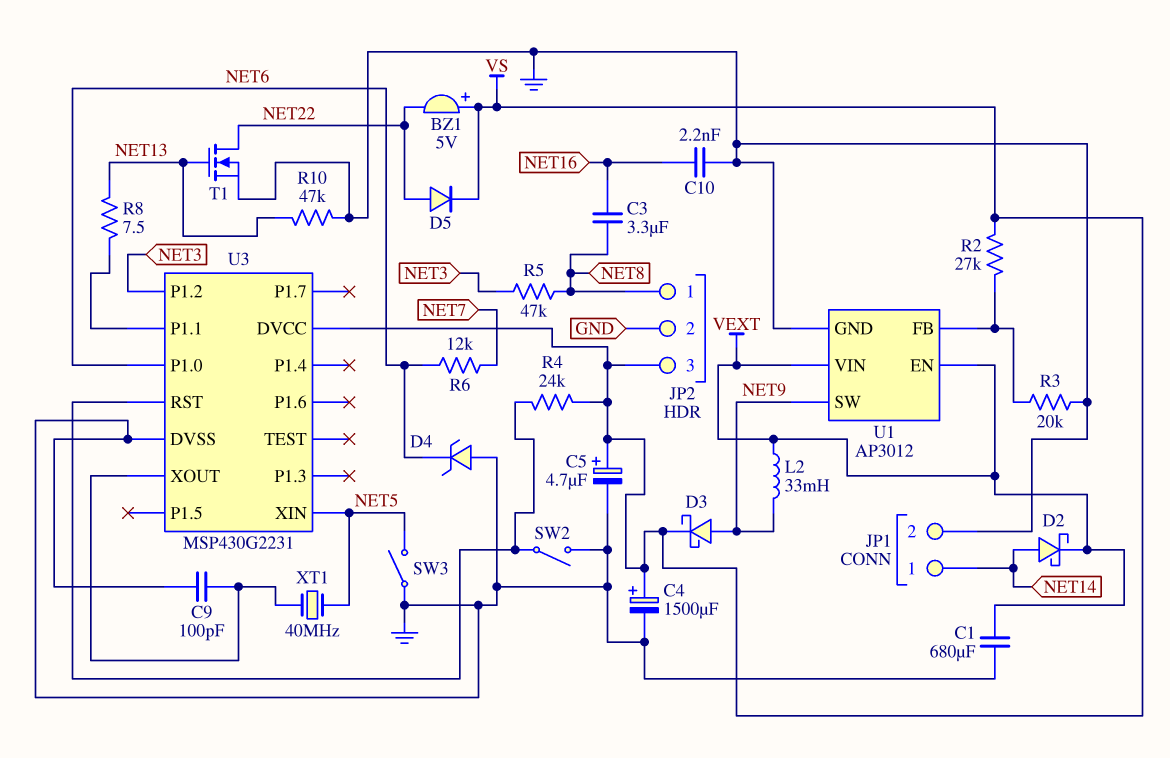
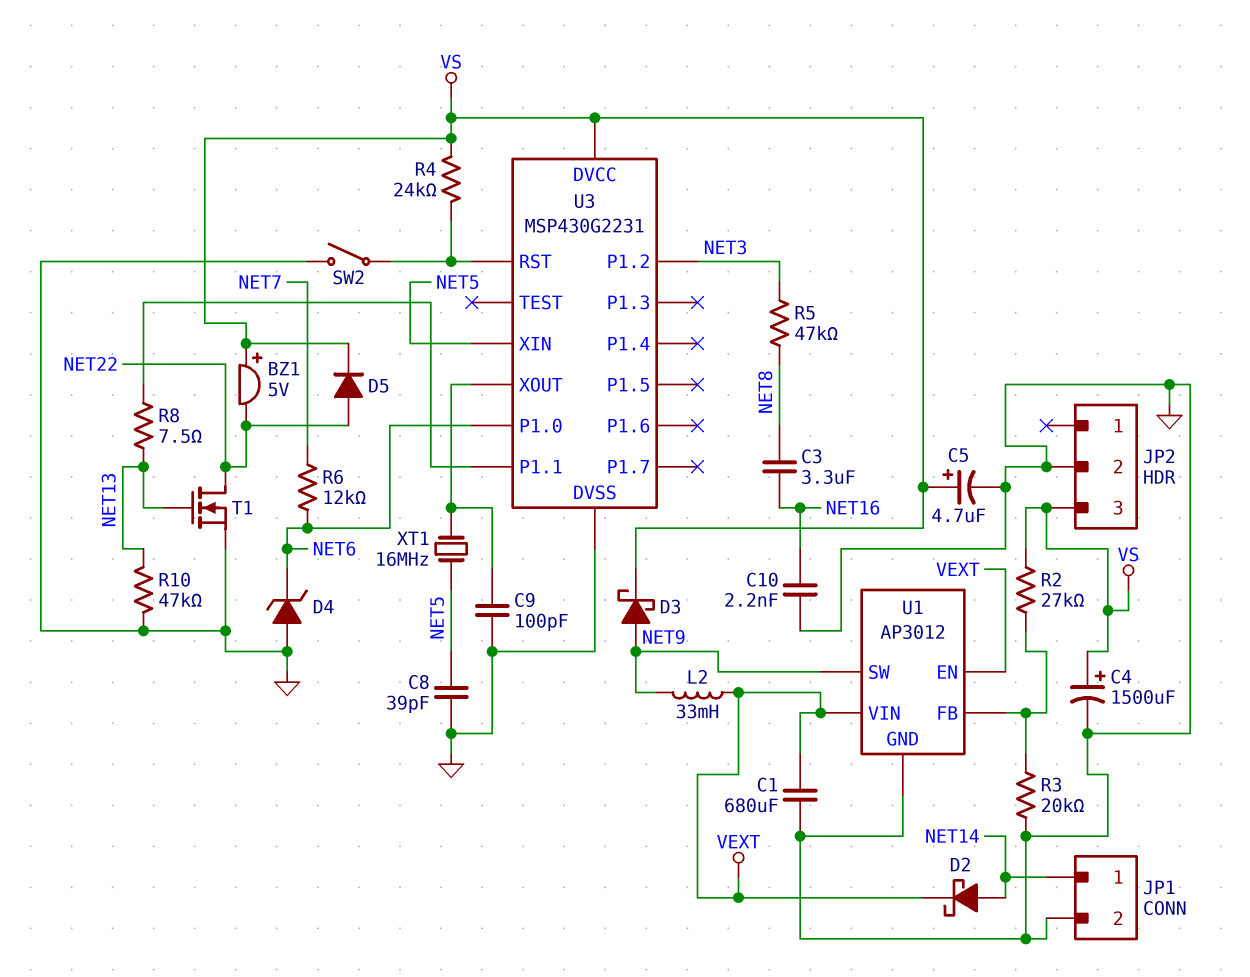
C8: none -> 39pF (GND, NET5)
JP2 pin 1: NET8 -> none
SW3: switch (GND, NET5) -> none
XT1: 40MHz (NET5, U3/XOUT) -> 16MHz (NET5, U3/XOUT)

